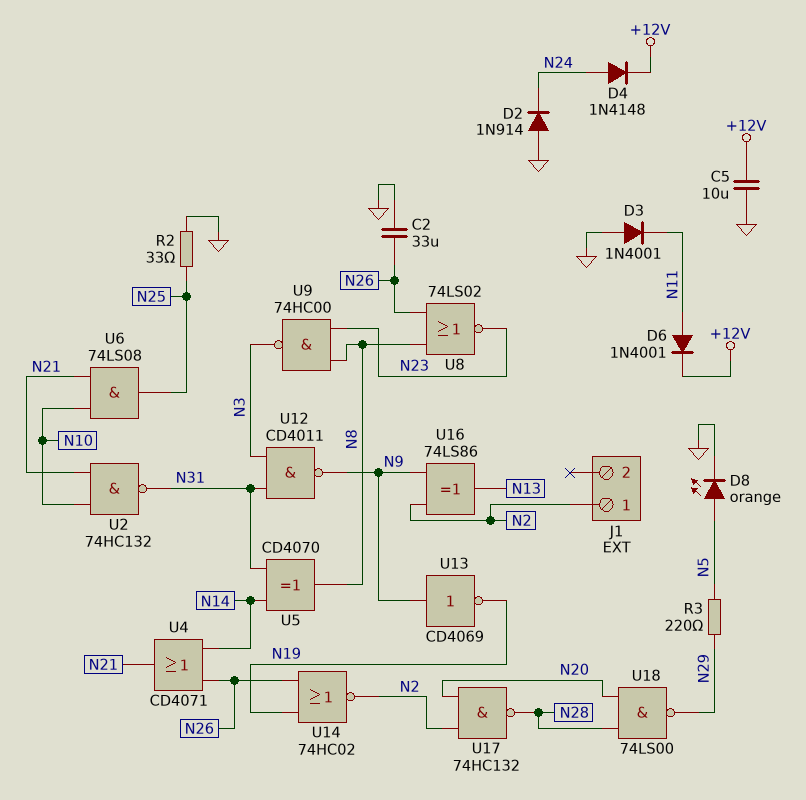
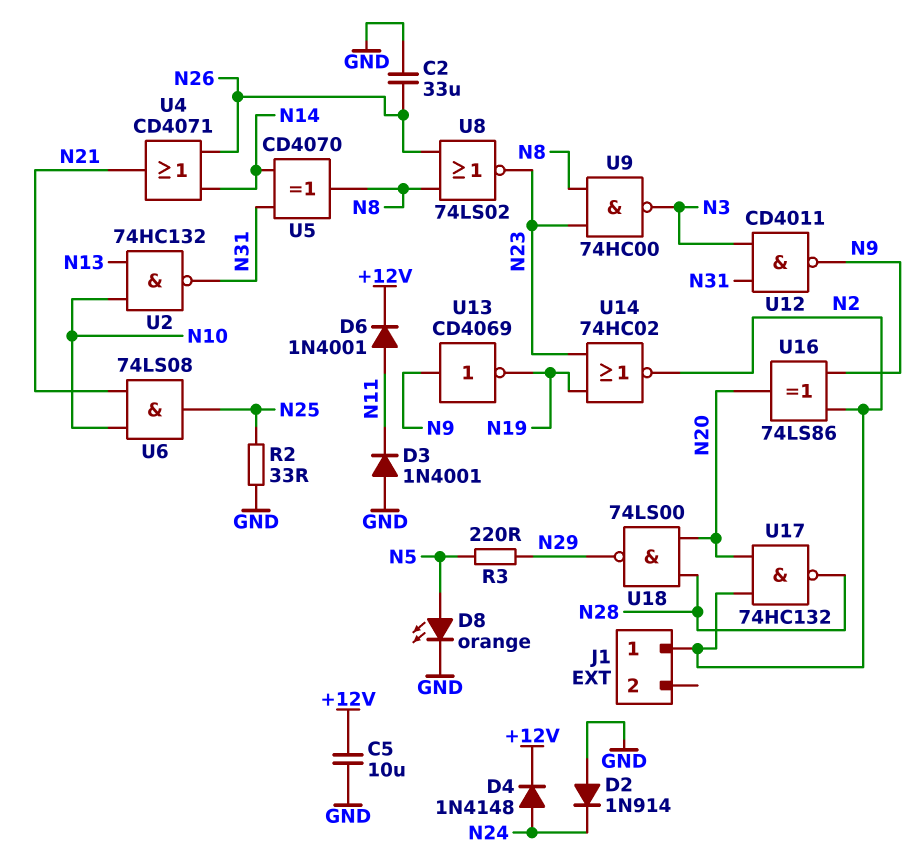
U2: NAND 74HC132 (in N10, in N21, out N31) -> NAND 74HC132 (in N10, in N13, out N31)
U14: NOR 74HC02 (in N19, in N26, out N2) -> NOR 74HC02 (in N19, in N23, out N2)
U16: XOR 74LS86 (in N2, in N9, out N13) -> XOR 74LS86 (in N2, in N9, out N20)

